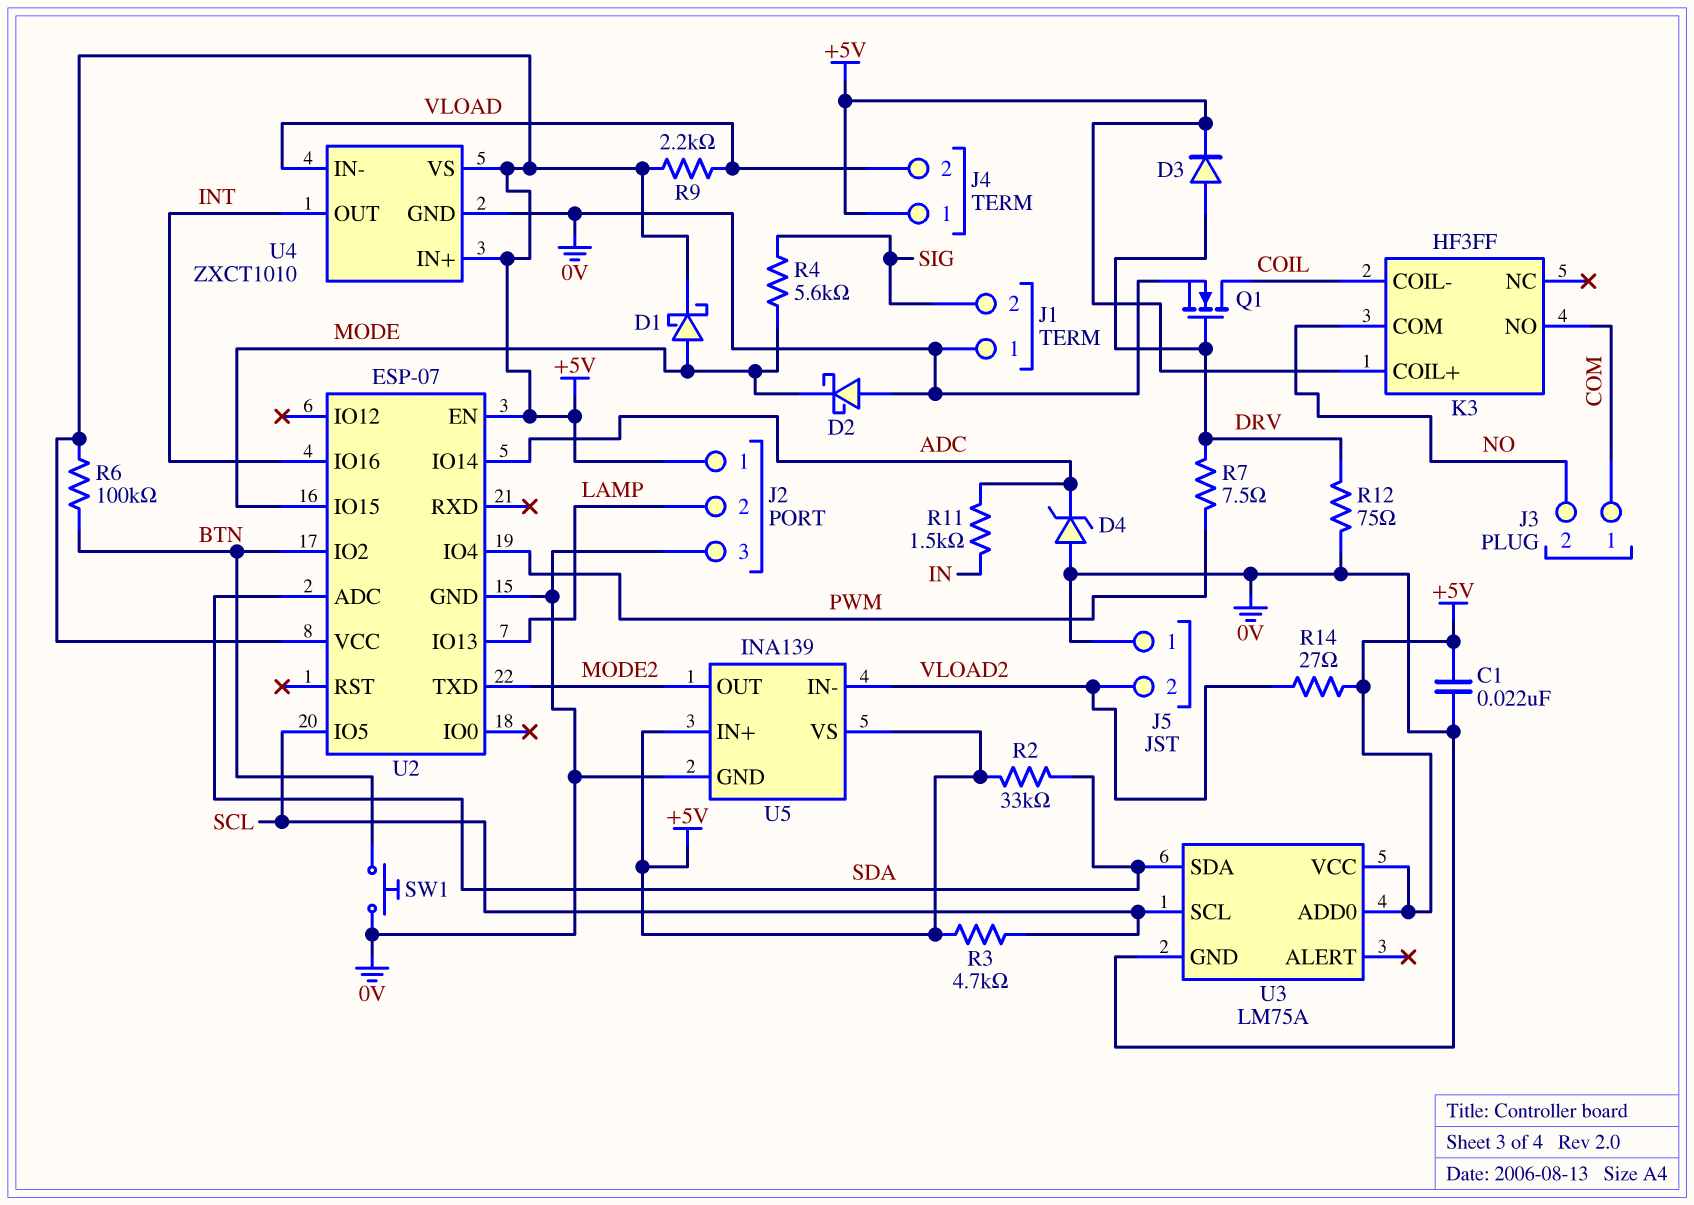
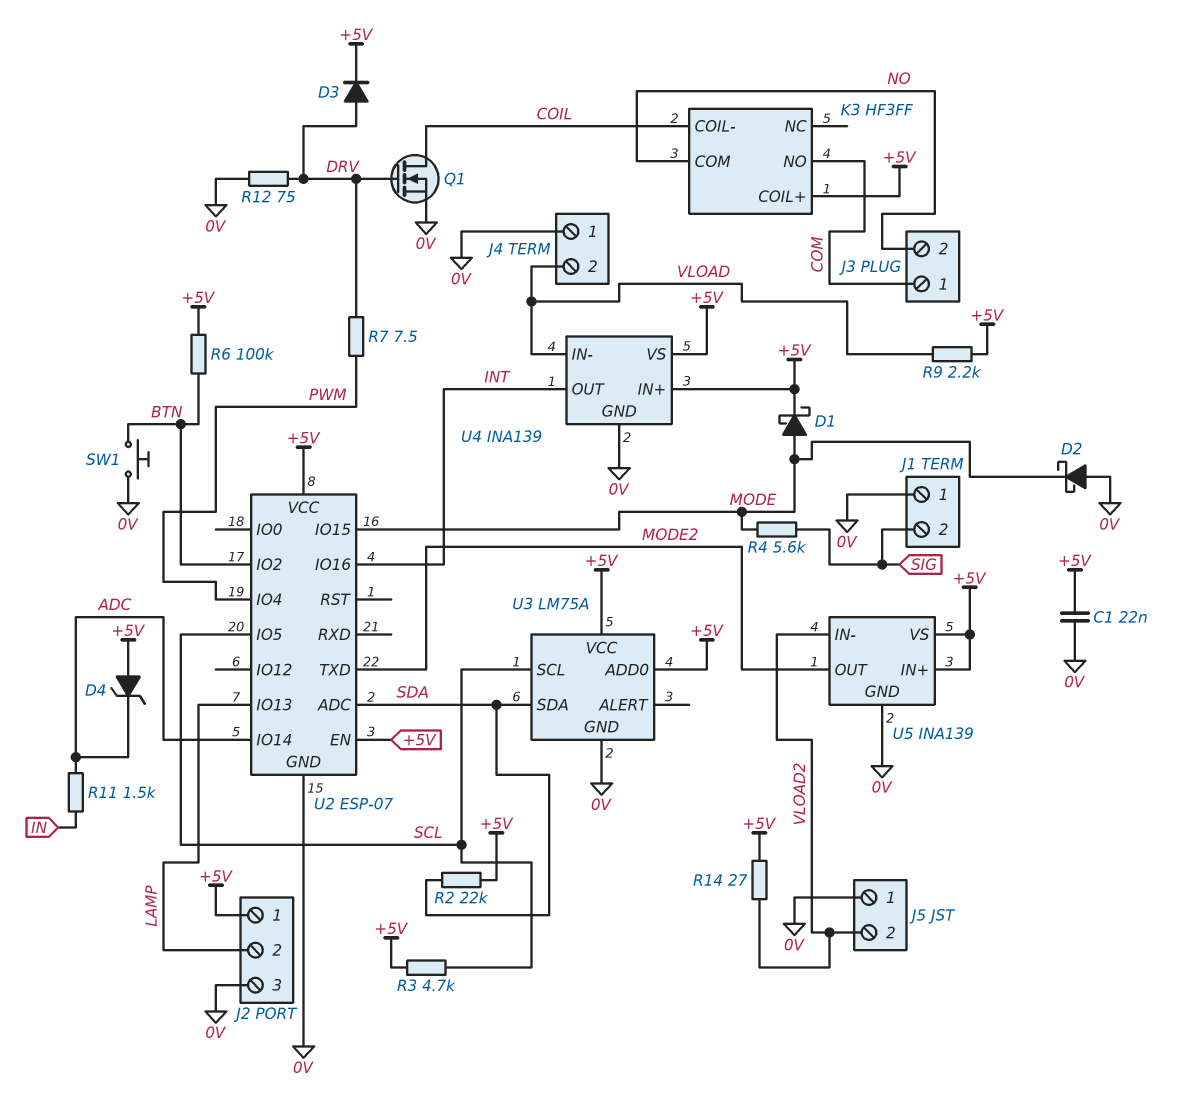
D4: zener (A 0V, K ADC) -> zener (A +5V, K ADC)
J4 pin 1: +5V -> 0V
R2: 33k (+5V, SDA) -> 22k (+5V, SDA)
U4: ZXCT1010 -> INA139

